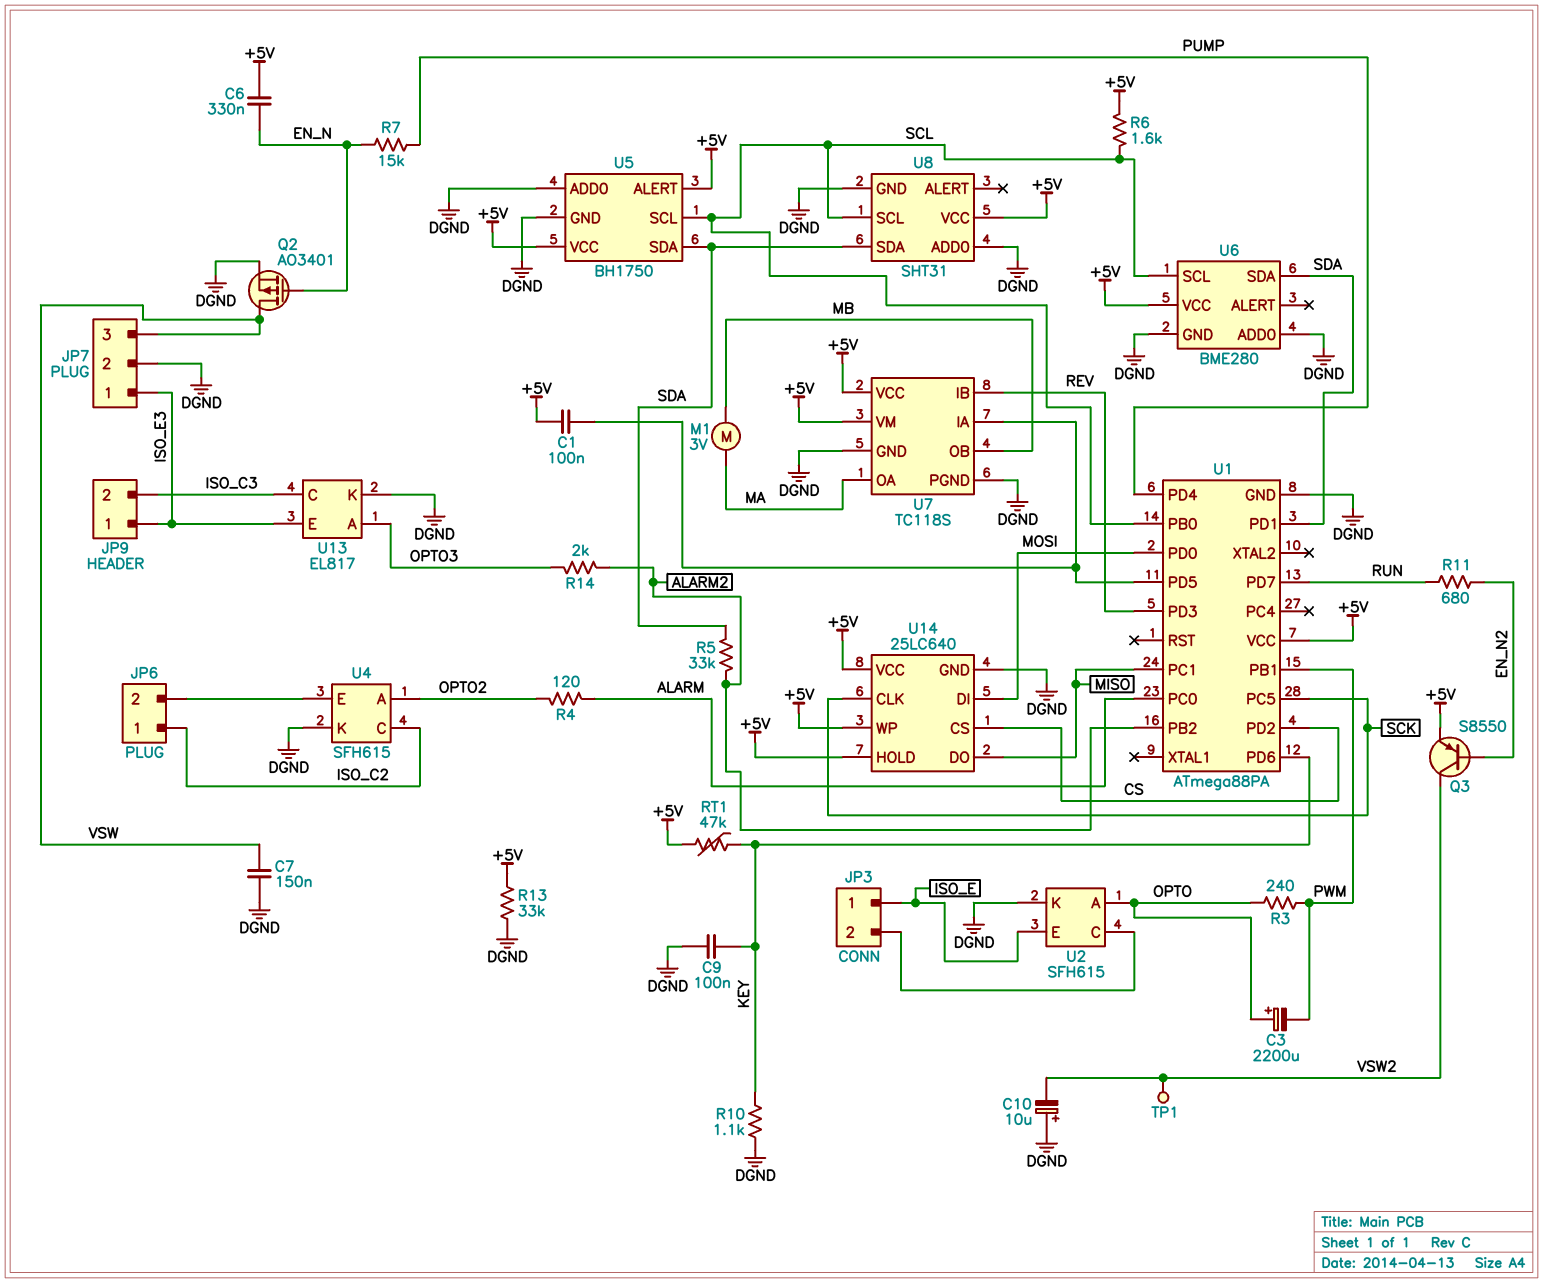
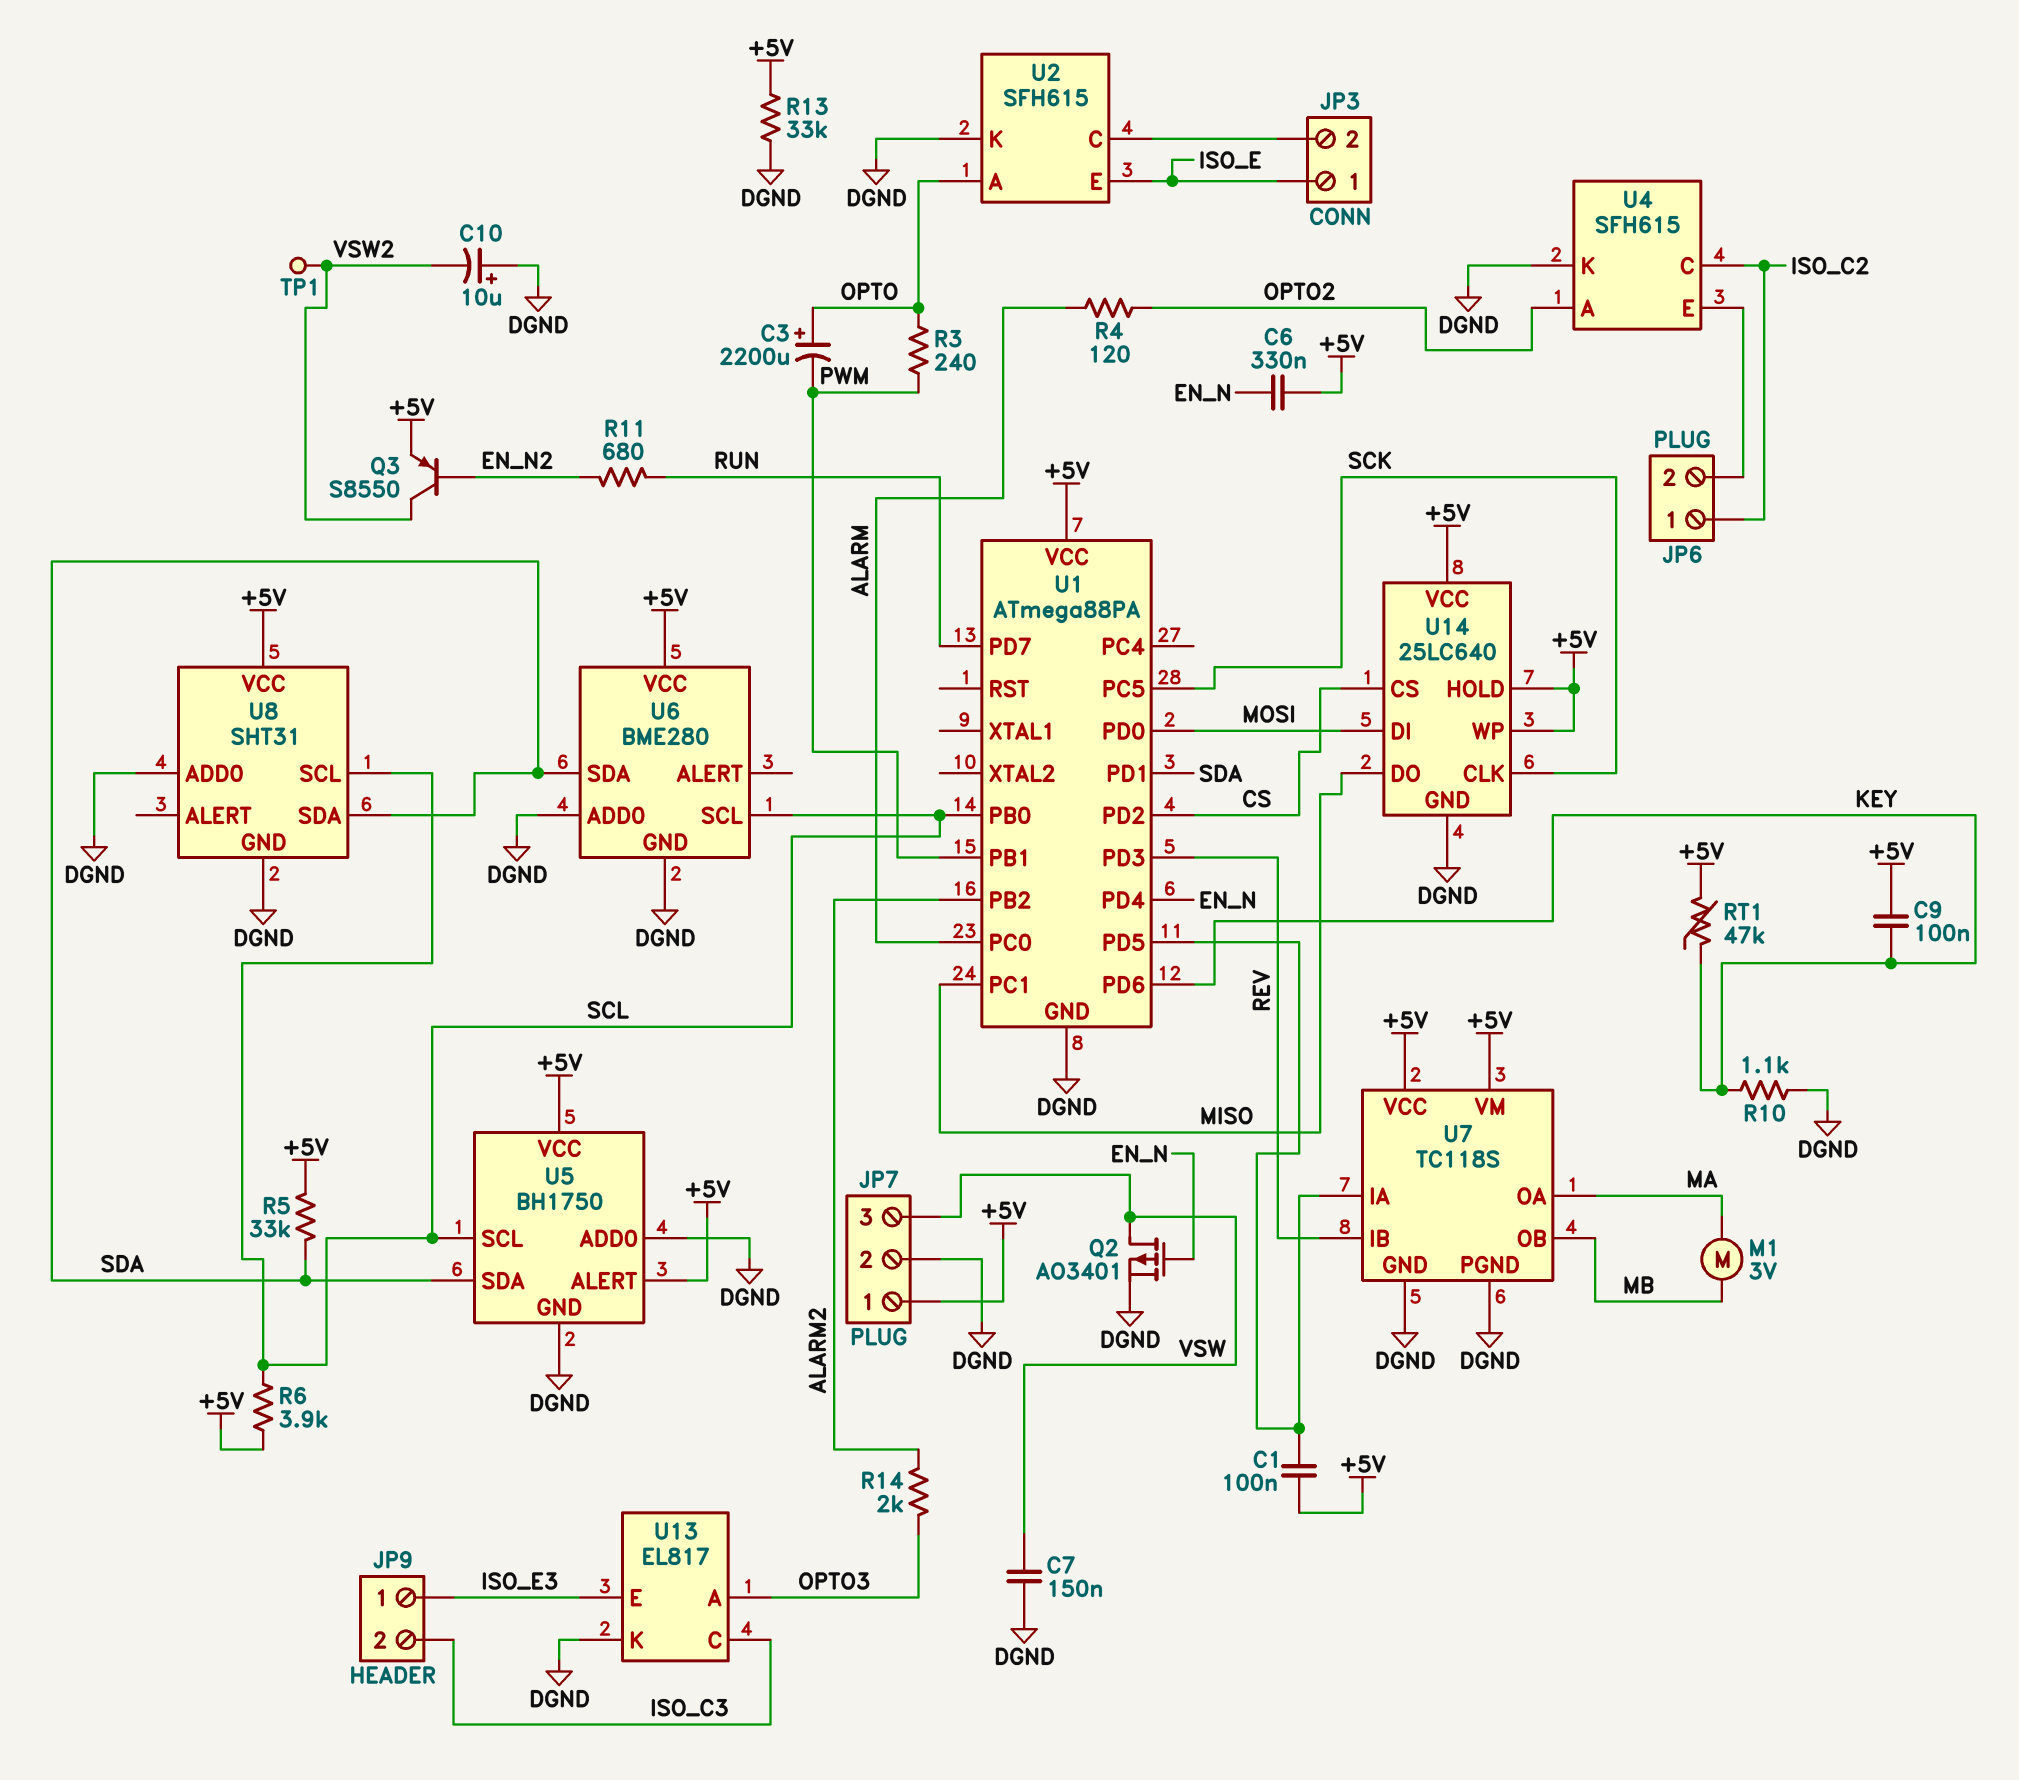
C9: 100nF (DGND, KEY) -> 100nF (+5V, KEY)
JP7 pin 1: ISO_E3 -> +5V
R5: 33k (ALARM2, SDA) -> 33k (+5V, SDA)
R6: 1.6k (+5V, SCL) -> 3.9k (+5V, SCL)
R7: 15k (EN_N, PUMP) -> none
U1 pin PD4: PUMP -> EN_N

